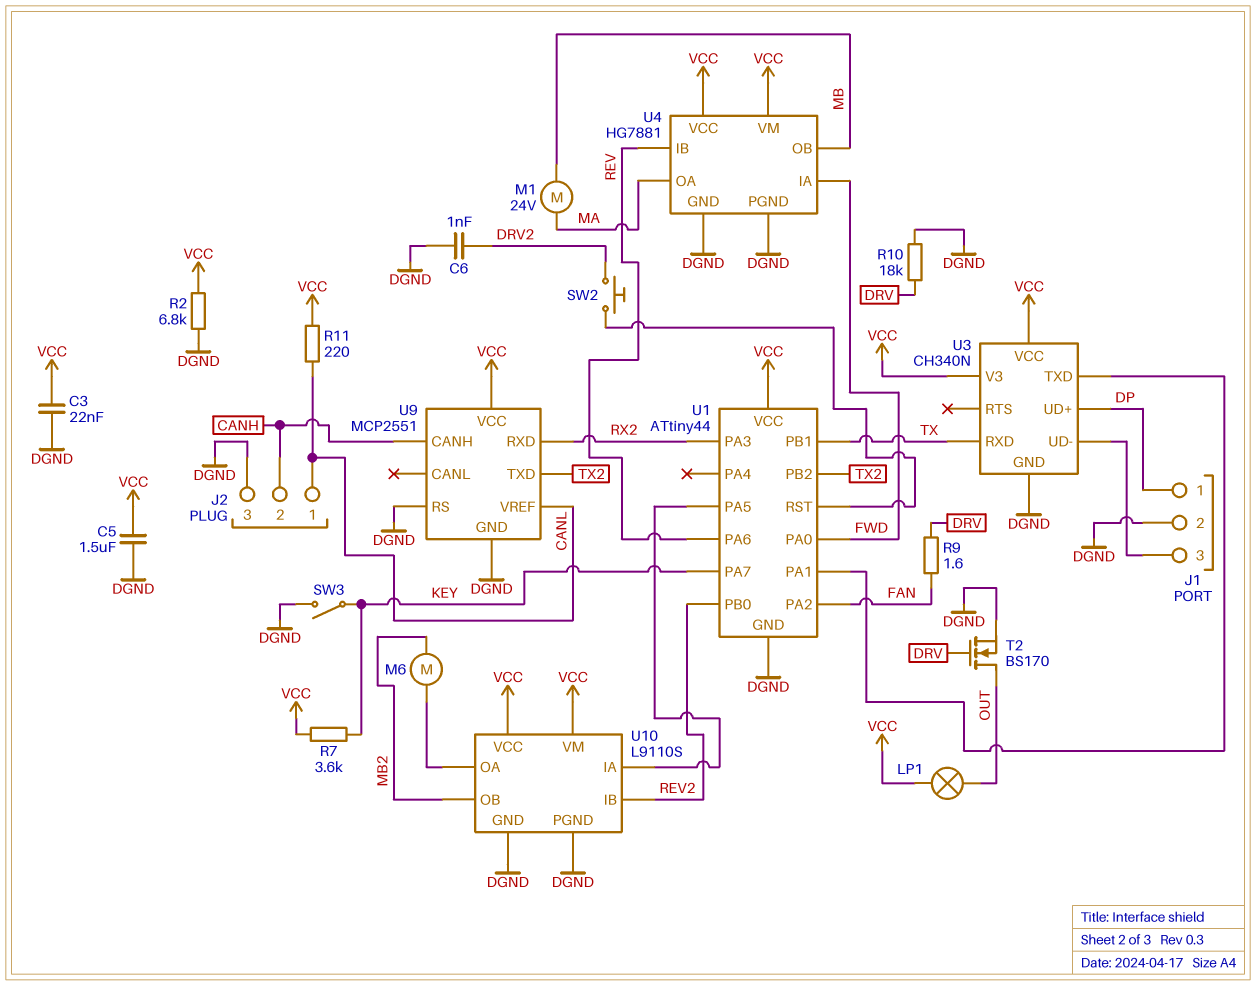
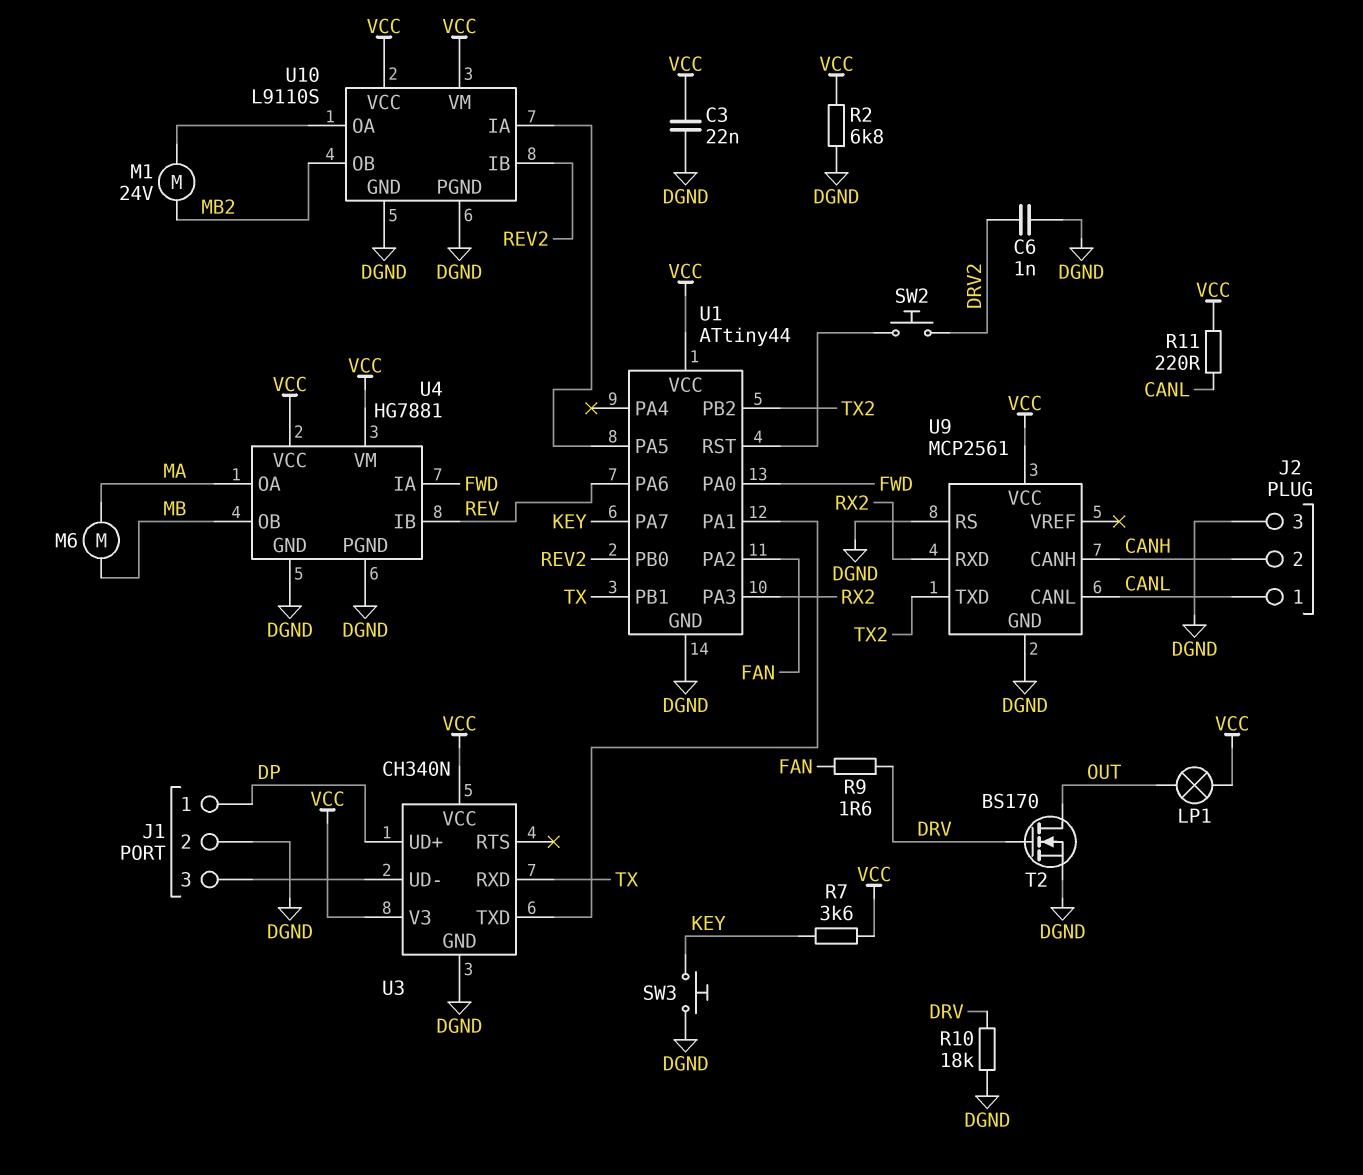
C5: 1.5uF (DGND, VCC) -> none
M1: motor 24V (MA, MB) -> motor 24V (MB2, U10/OA)
M6: motor (MB2, U10/OA) -> motor (MA, MB)
SW3: switch (DGND, KEY) -> button (DGND, KEY)
U9: MCP2551 -> MCP2561
U9 pin CANL: none -> CANL
U9 pin VREF: CANL -> none

